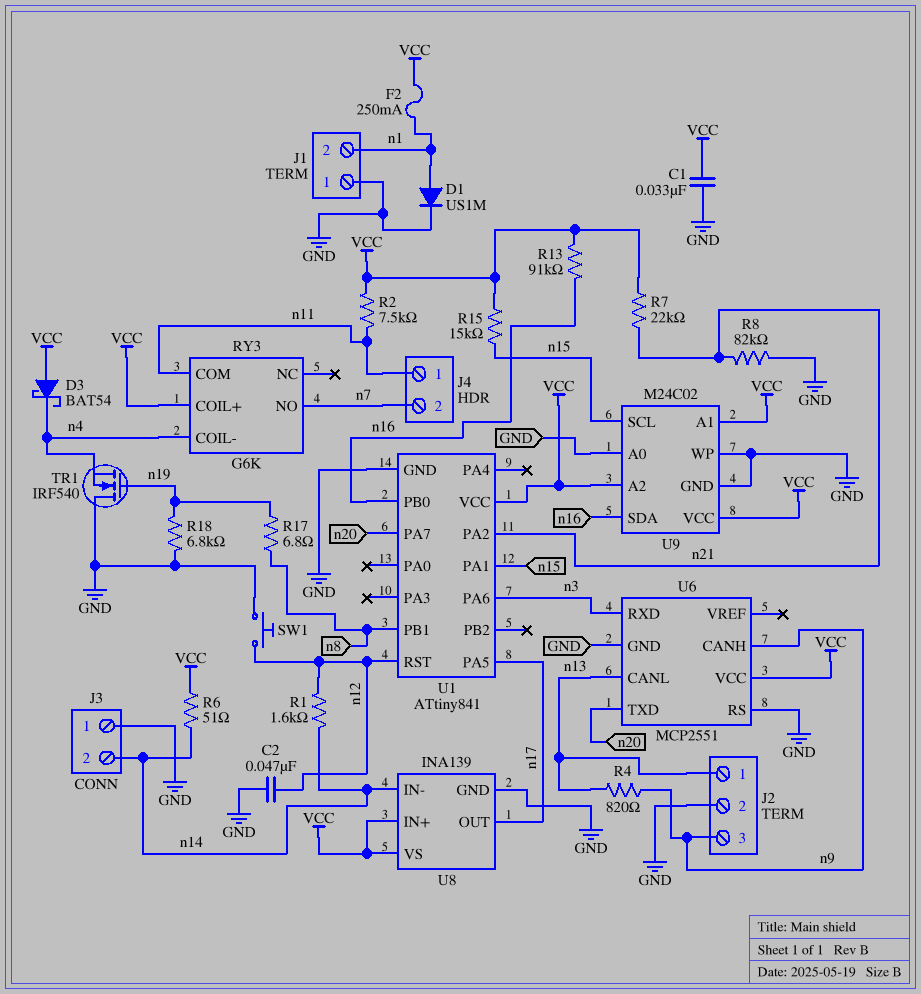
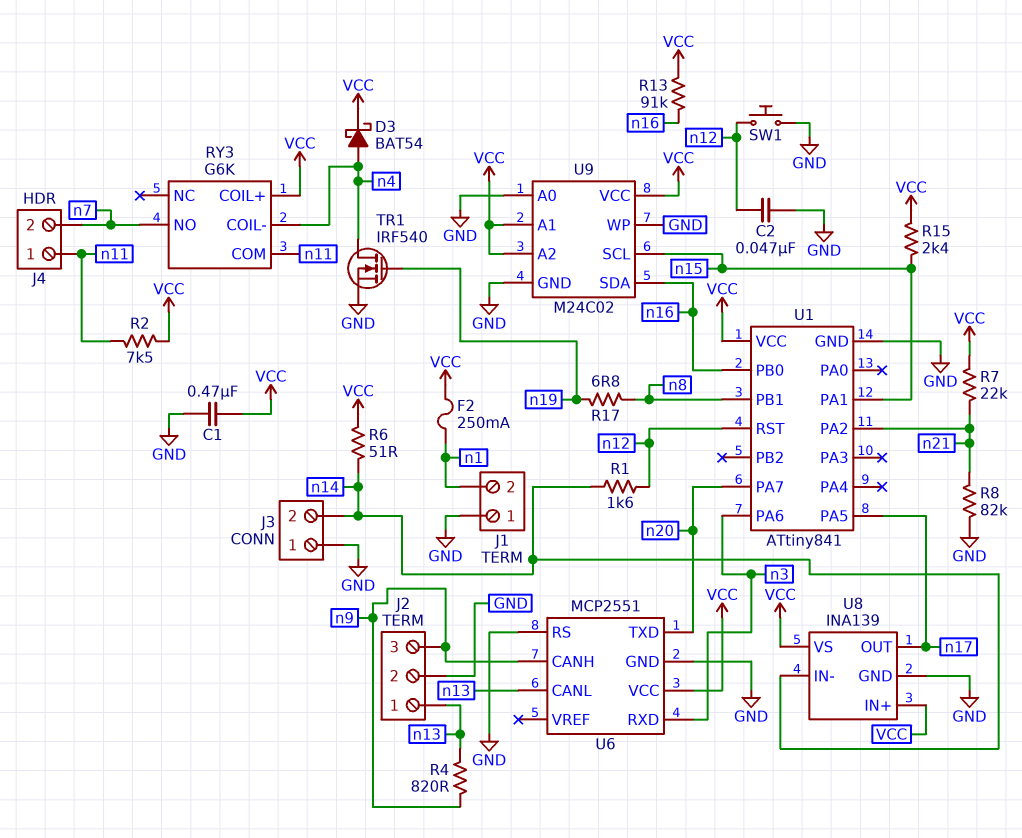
C1: 33nF (GND, VCC) -> 470nF (GND, VCC)
D1: diode US1M (A n1, K GND) -> none
D3: schottky BAT54 (A VCC, K n4) -> schottky BAT54 (A n4, K VCC)
R15: 15k (VCC, n15) -> 2.4k (VCC, n15)
R18: 6.8k (GND, n19) -> none
TR1: NMOS IRF540 (G n19, D GND, S n4) -> NMOS IRF540 (G n19, D n4, S GND)

